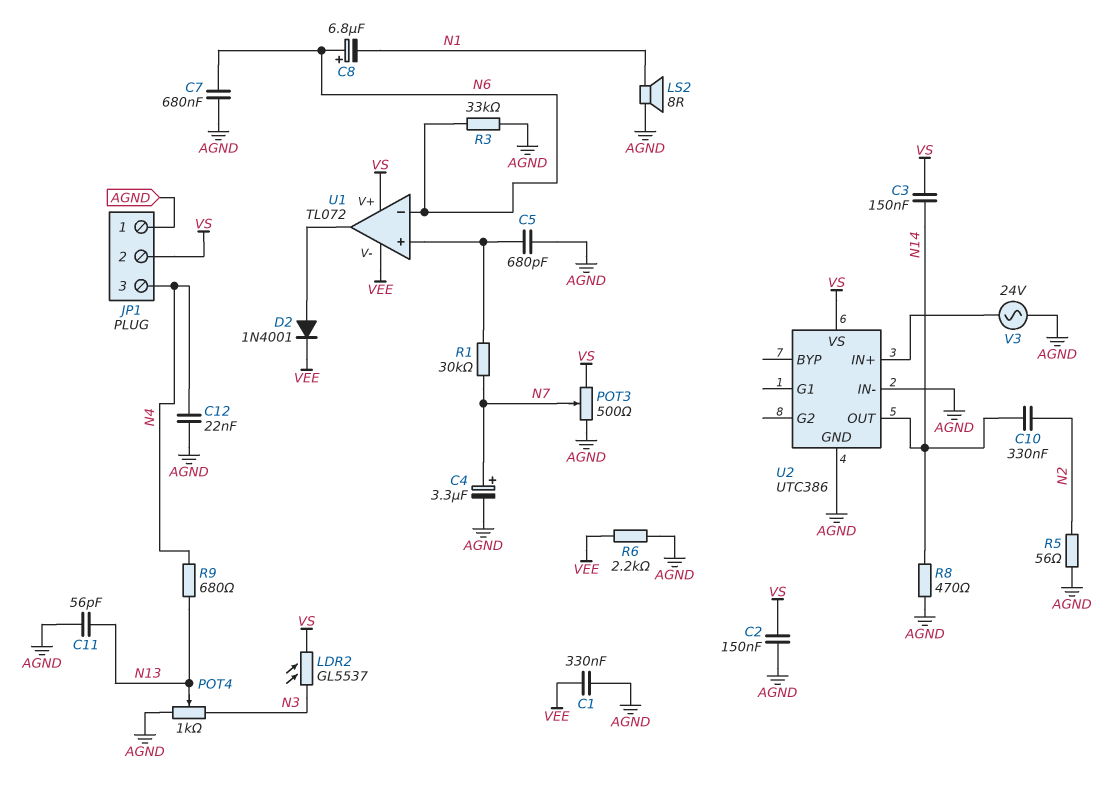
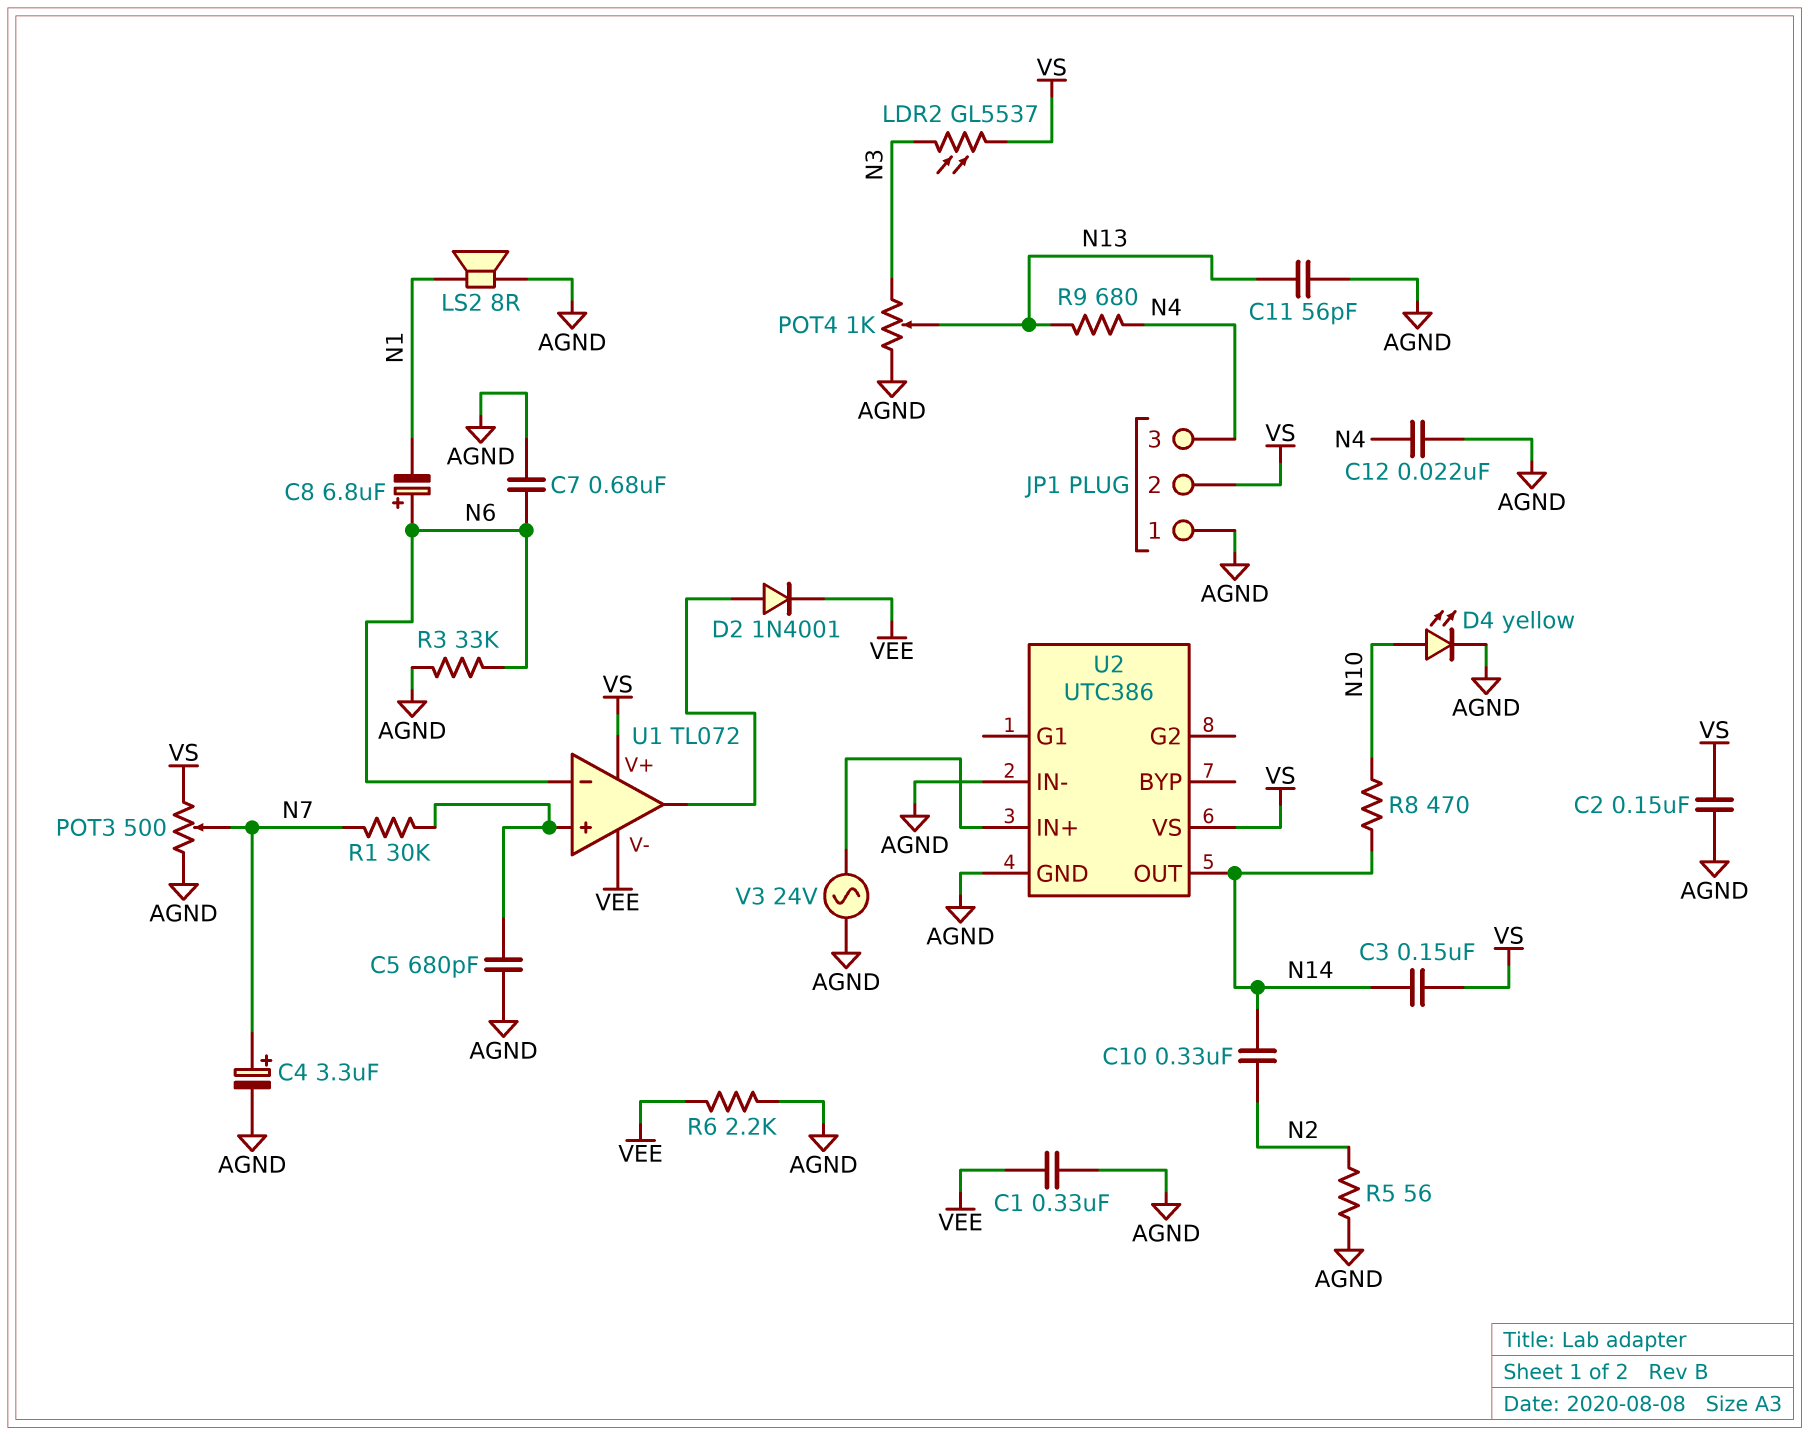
D4: none -> LED yellow (A N10, K AGND)
R8: 470 (AGND, N14) -> 470 (N10, N14)

